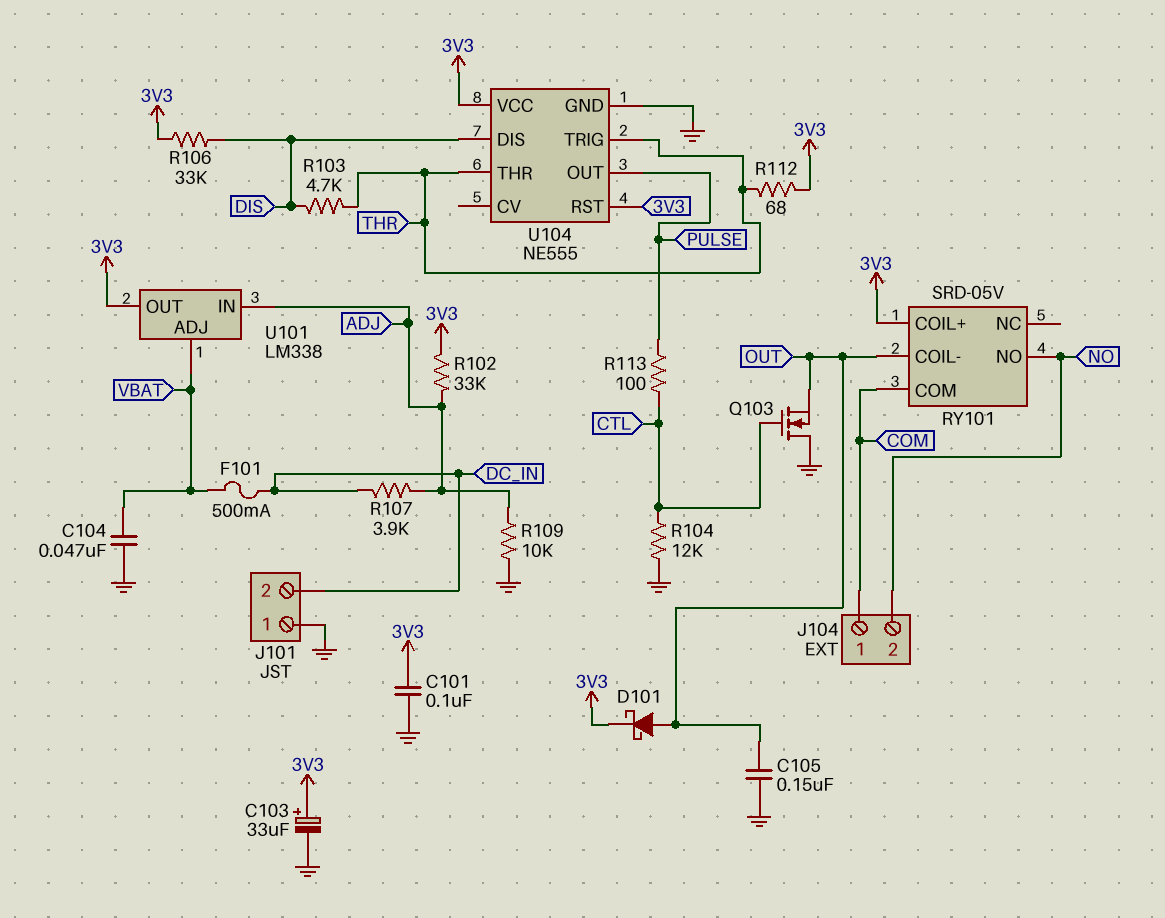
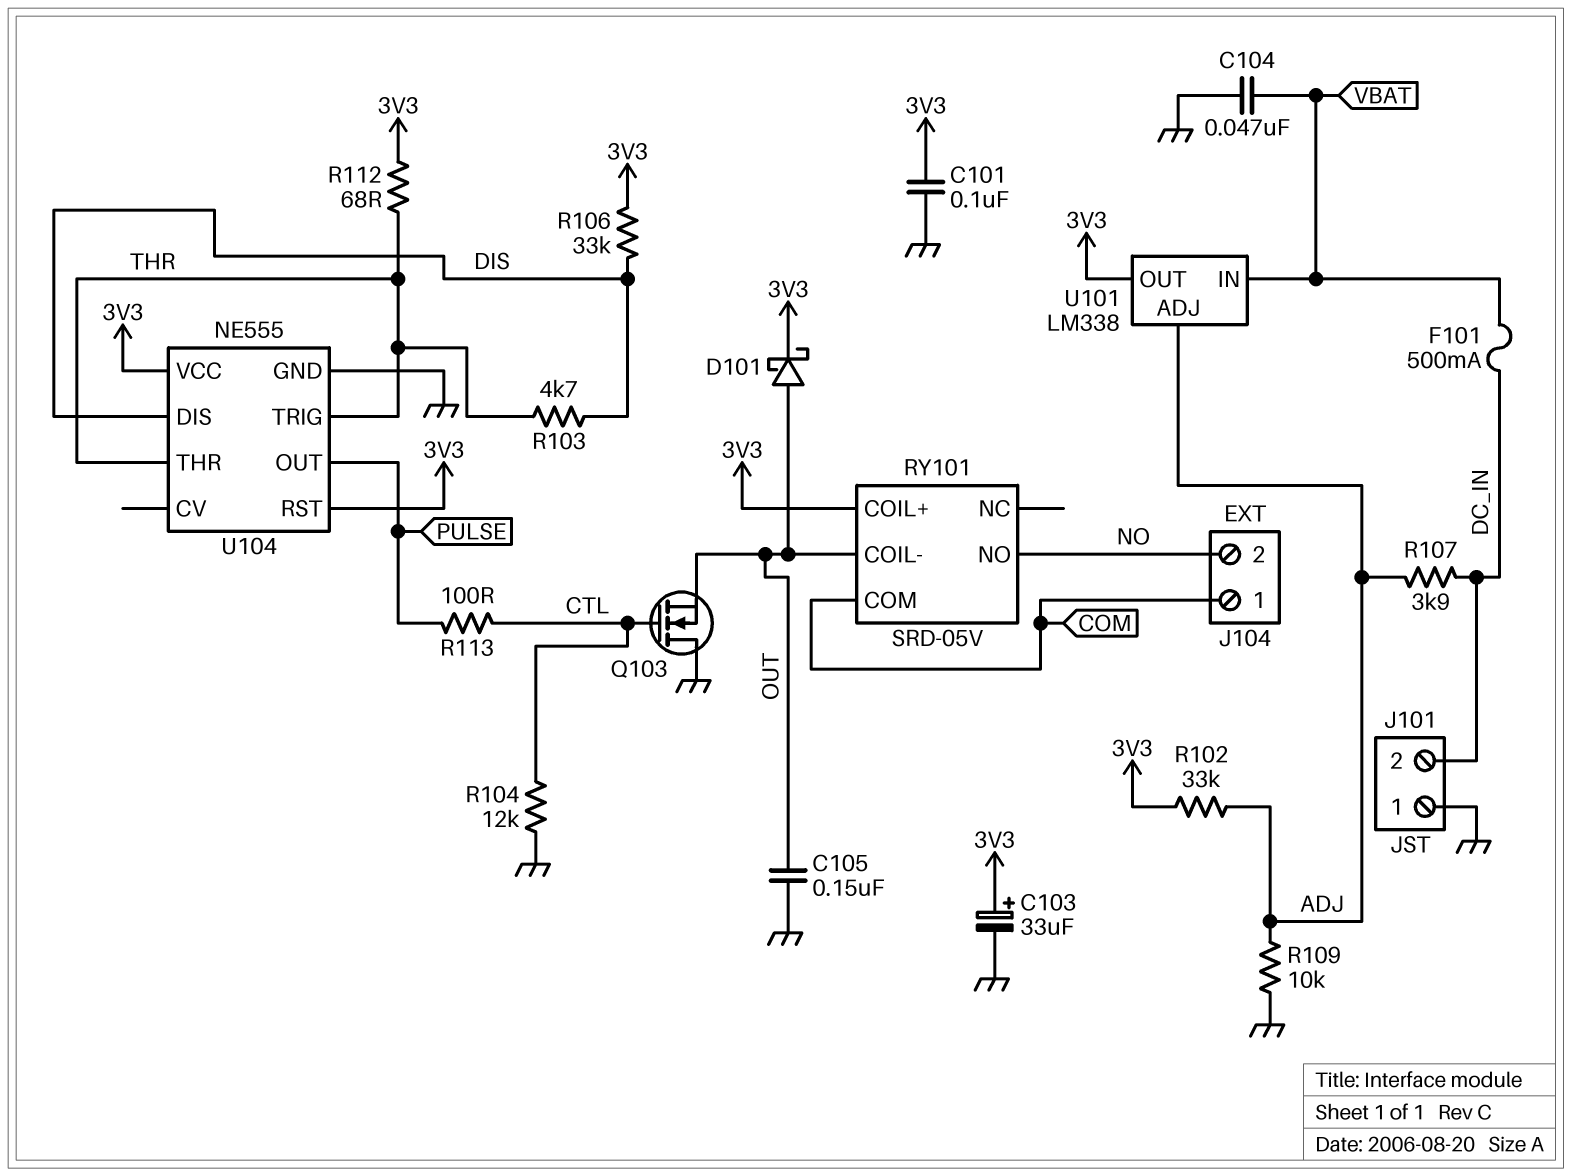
U101 pin ADJ: VBAT -> ADJ
U101 pin IN: ADJ -> VBAT

